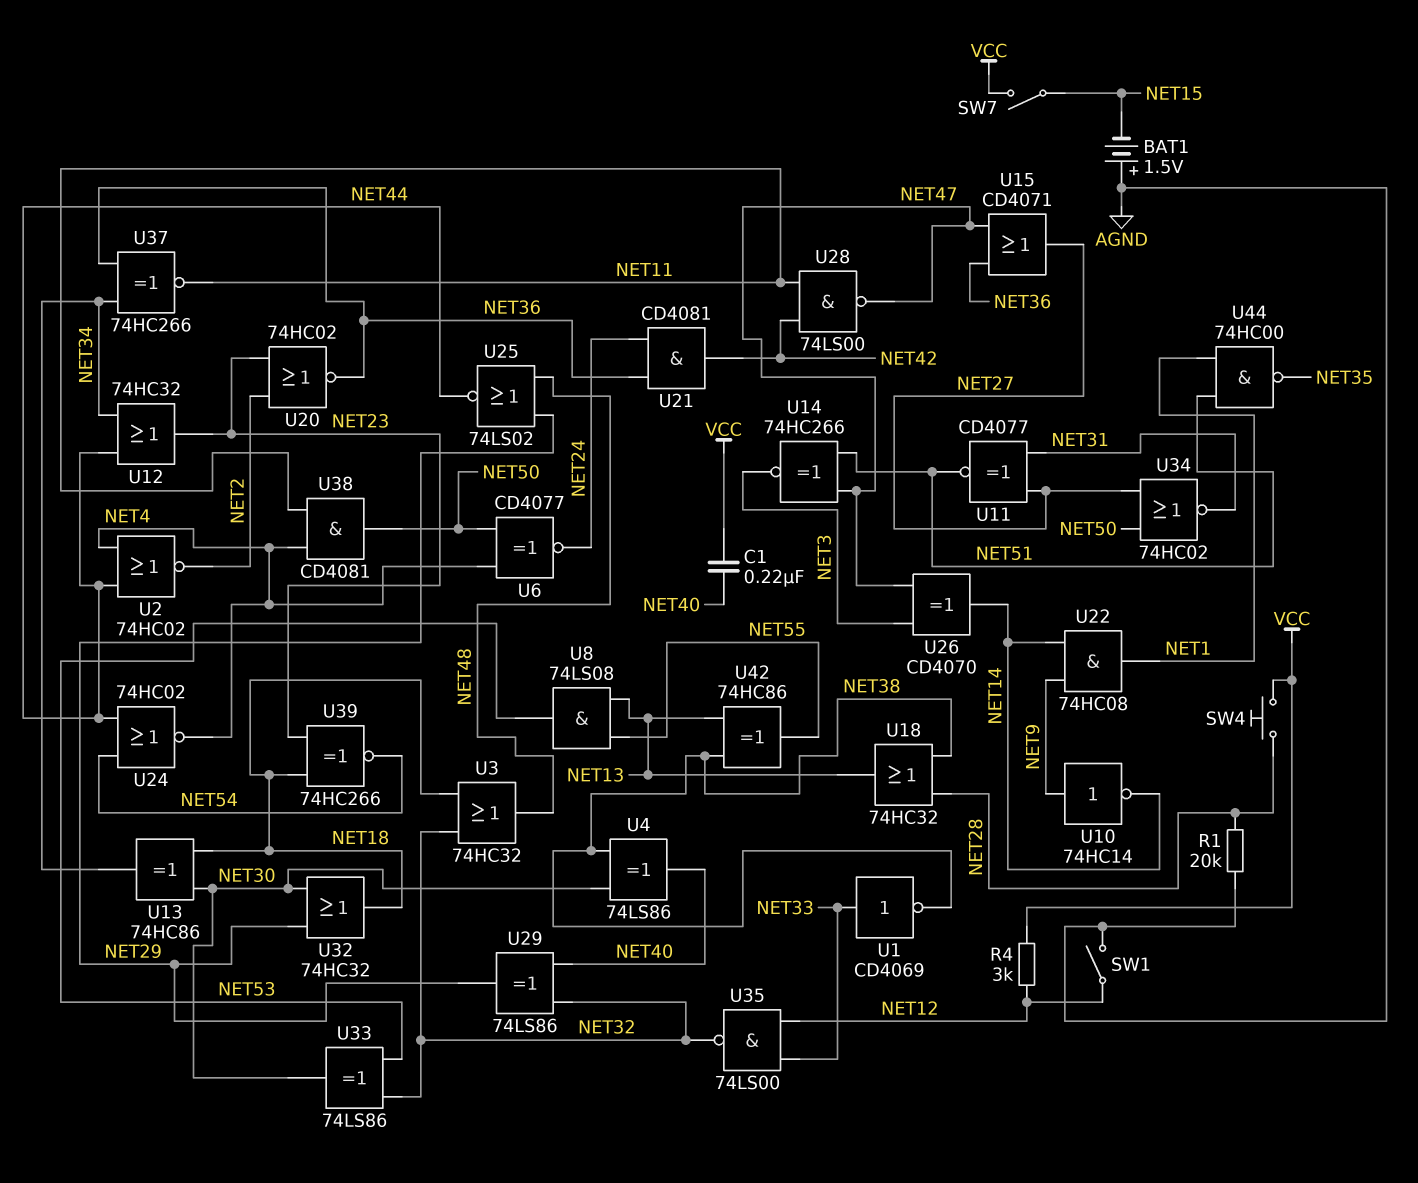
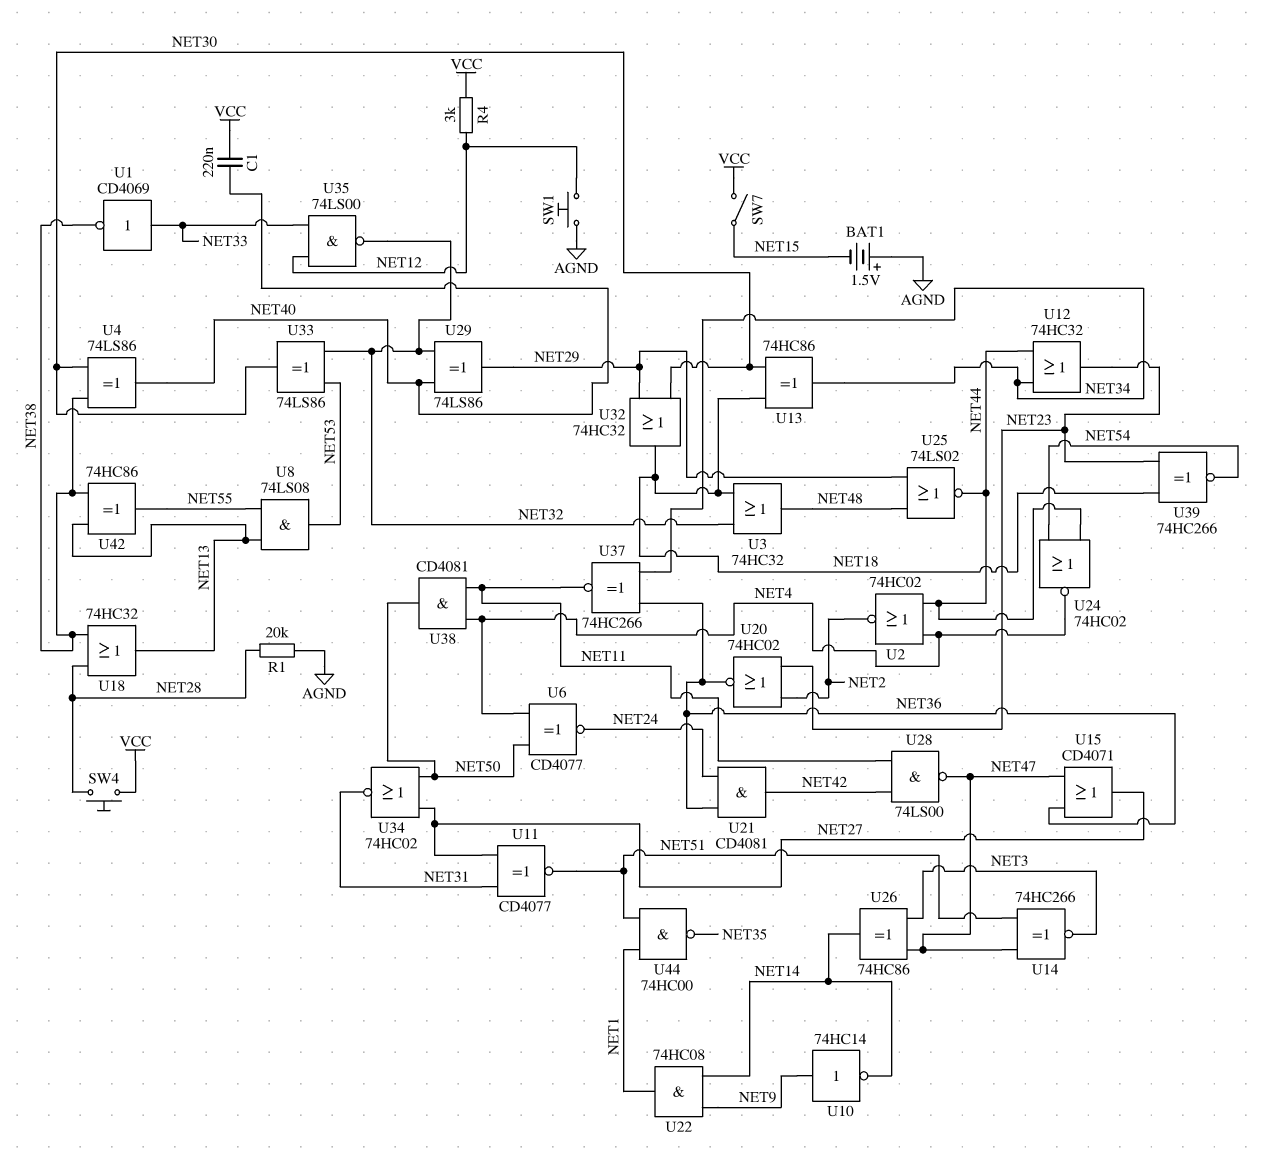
SW1: switch (AGND, NET12) -> button (AGND, NET12)
U26: XOR CD4070 (in NET3, in NET47, out NET14) -> XOR 74HC86 (in NET3, in NET47, out NET14)

